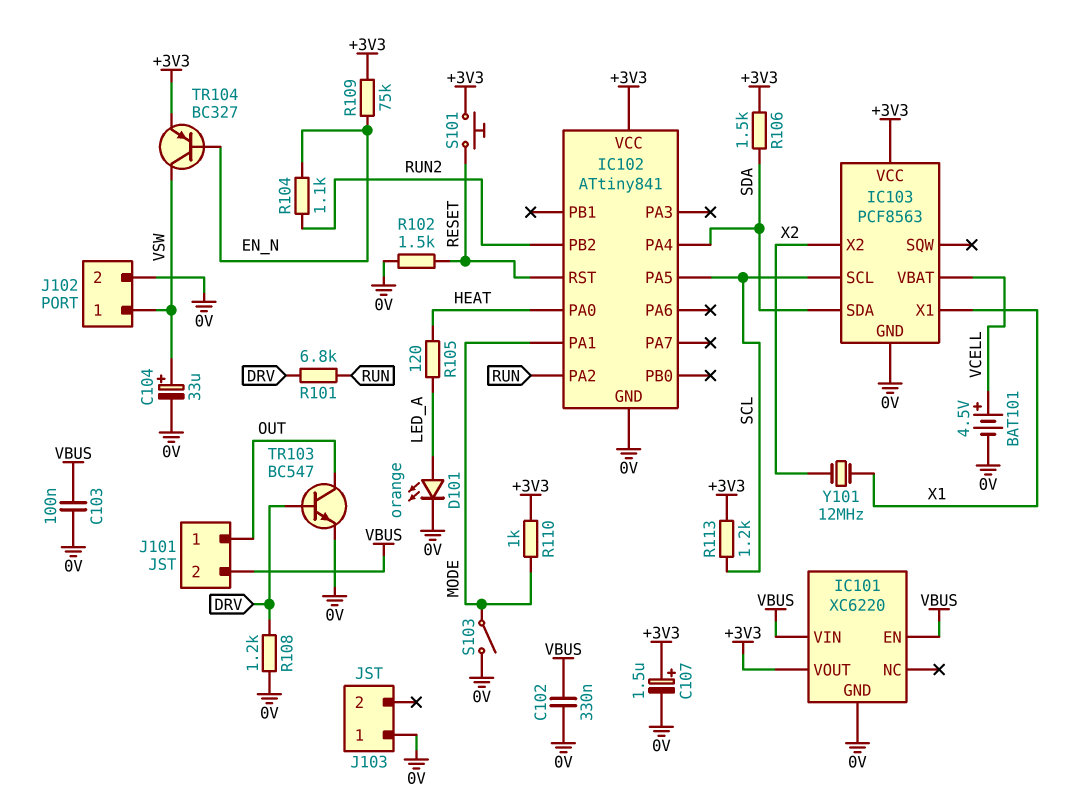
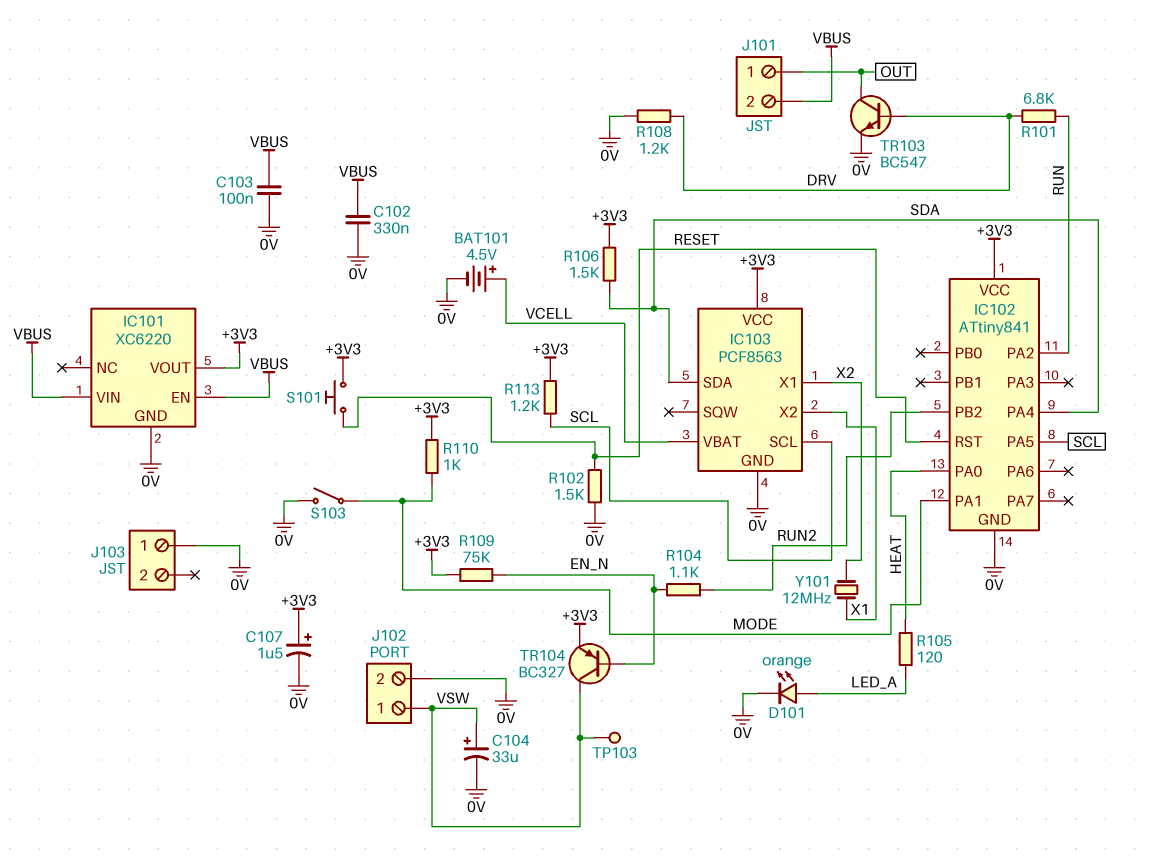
IC103 pin X1: X1 -> X2
IC103 pin X2: X2 -> X1
TP103: none -> test point (VSW)

